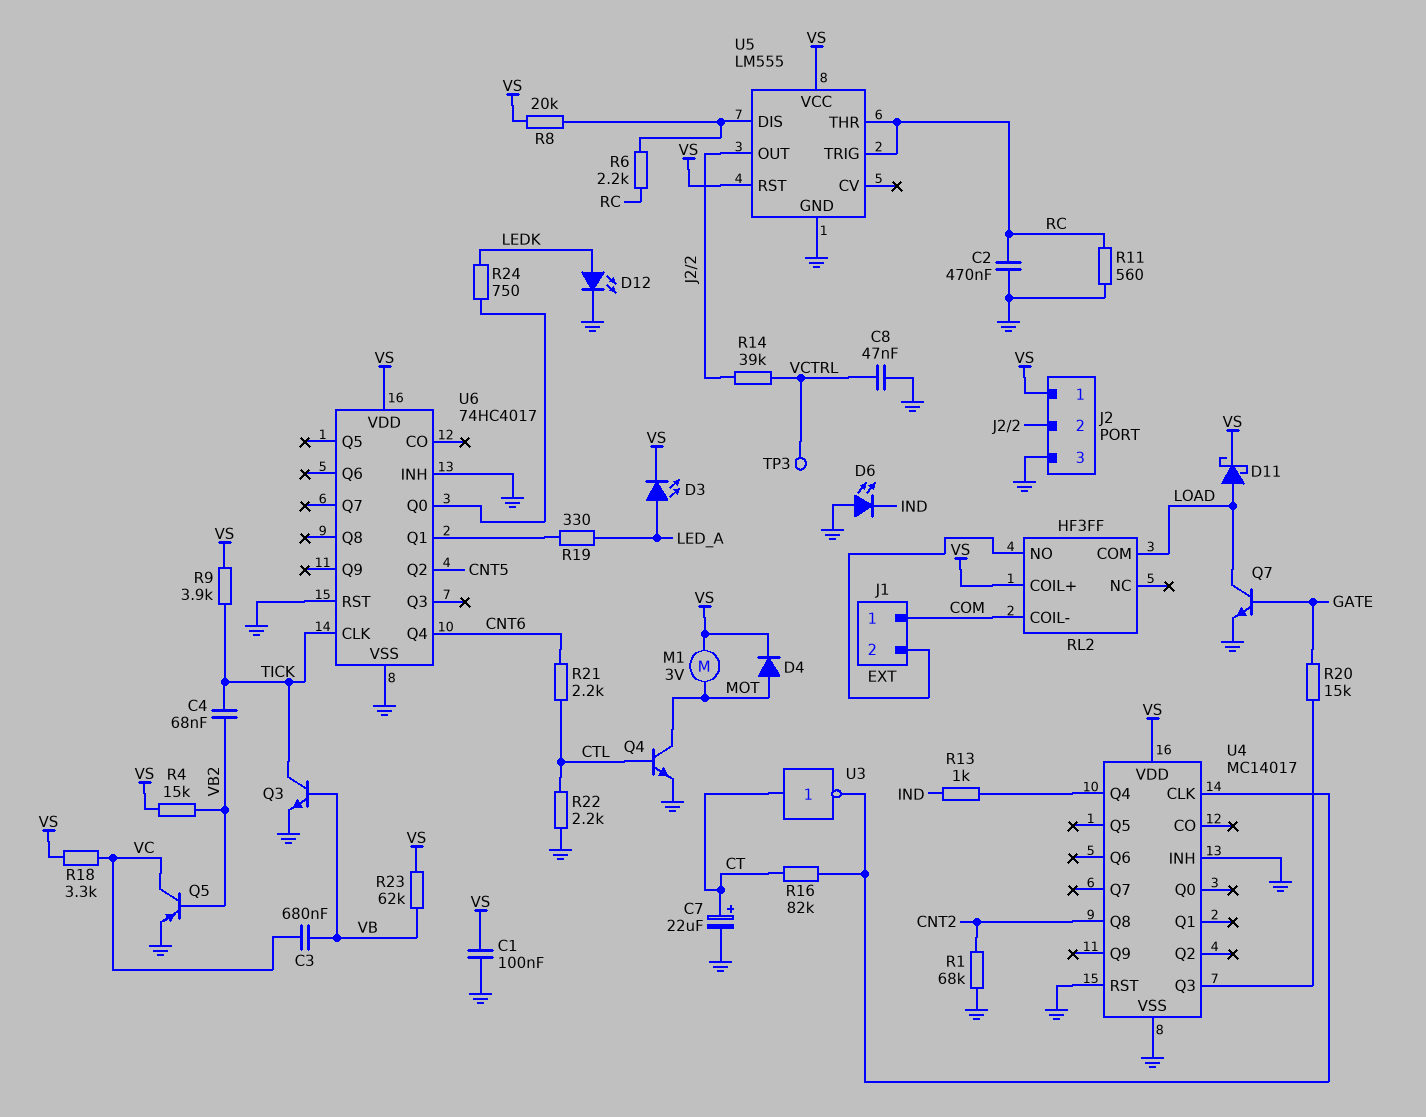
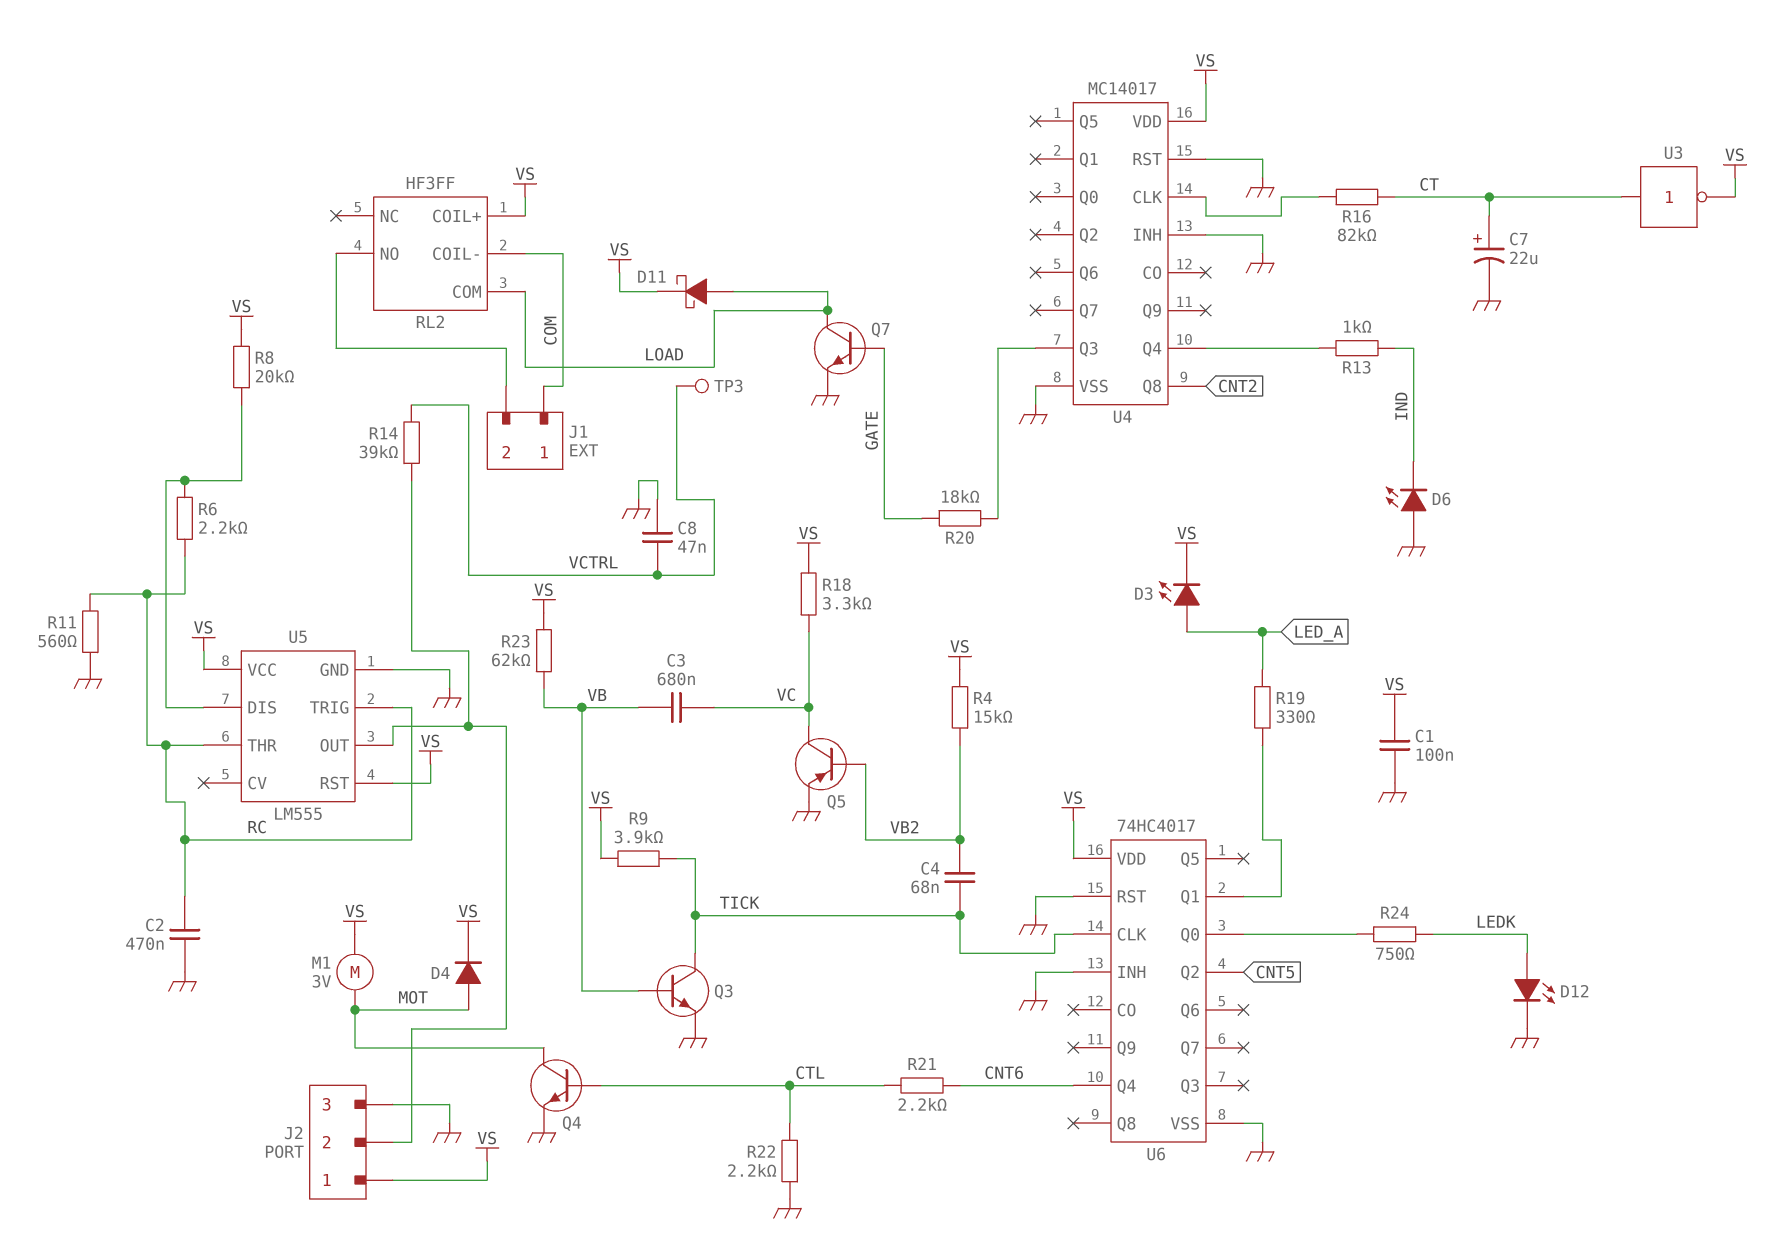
R1: 68k (CNT2, GND) -> none
R20: 15k (GATE, U4/Q3) -> 18k (GATE, U4/Q3)
U3: NOT (in CT, out U4/CLK) -> NOT (in CT, out VS)

